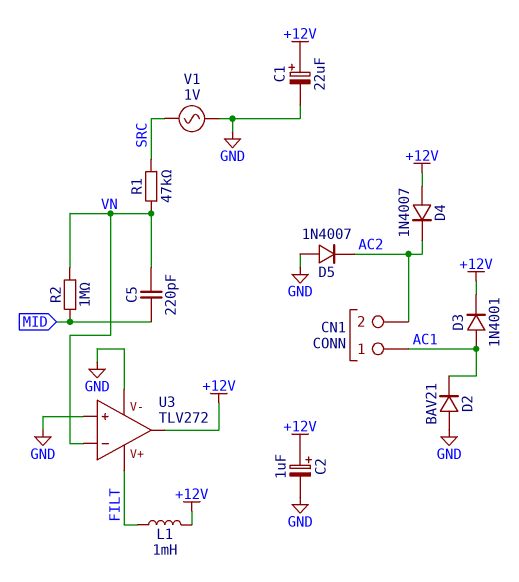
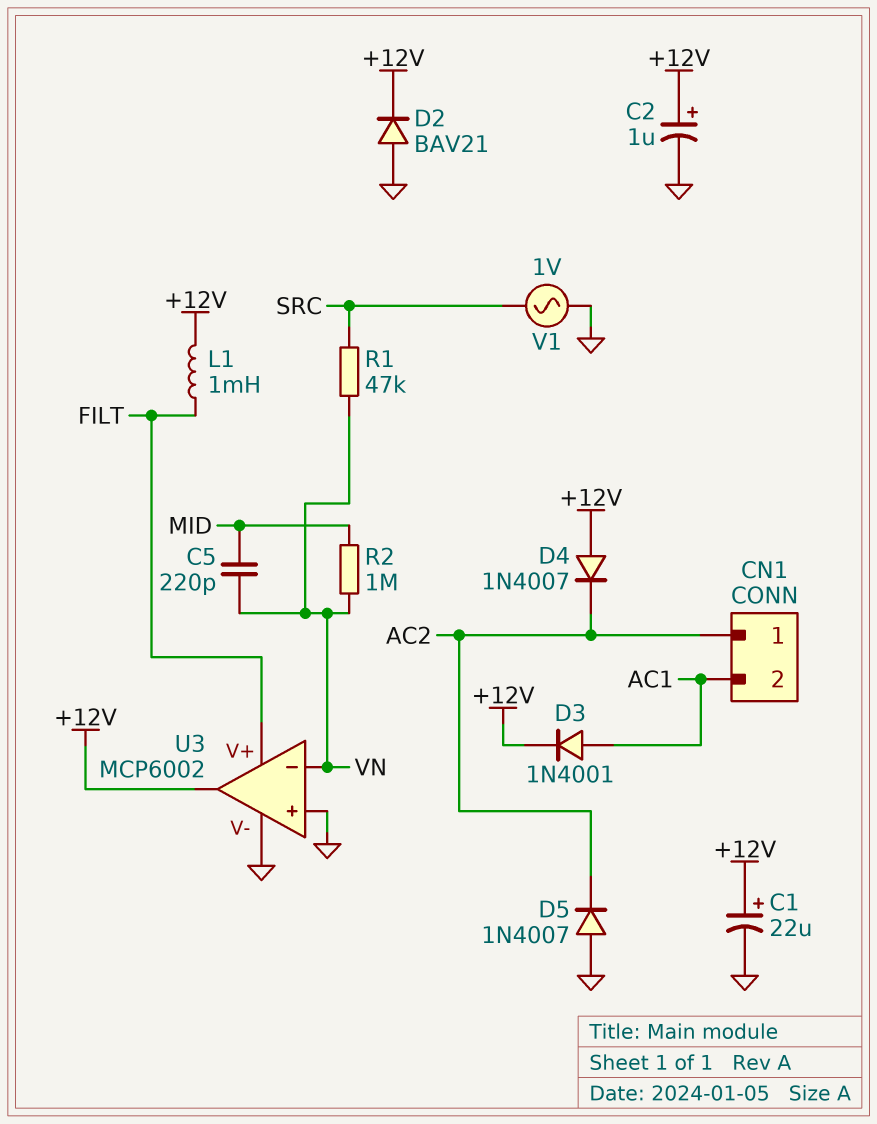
CN1 pin 1: AC1 -> AC2
CN1 pin 2: AC2 -> AC1
D2: diode BAV21 (A GND, K AC1) -> diode BAV21 (A GND, K +12V)
U3: TLV272 -> MCP6002

